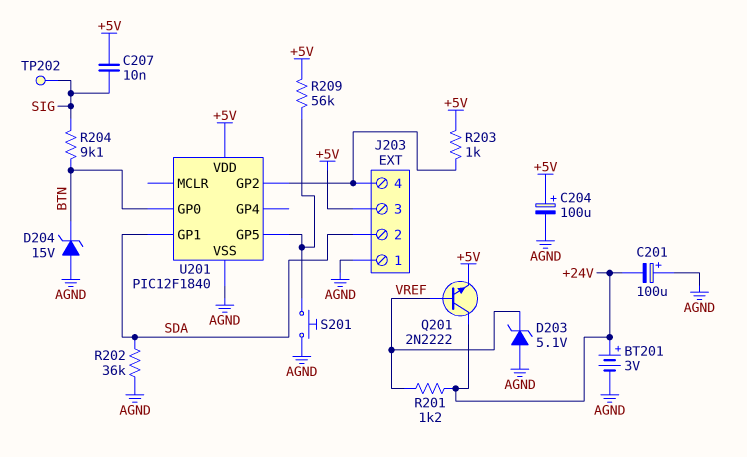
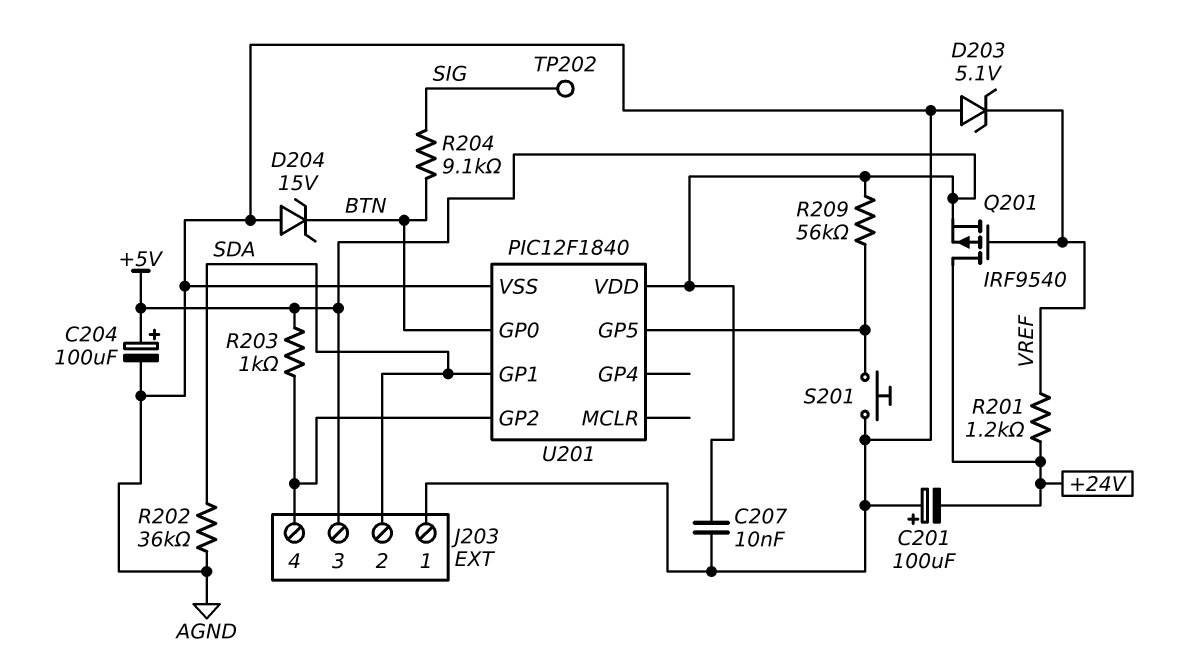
BT201: 3V (plus +24V, minus AGND) -> none
C207: 10nF (+5V, SIG) -> 10nF (+5V, AGND)
Q201: NPN 2N2222 (B VREF, C +24V, E +5V) -> PMOS IRF9540 (G VREF, D +24V, S +5V)

